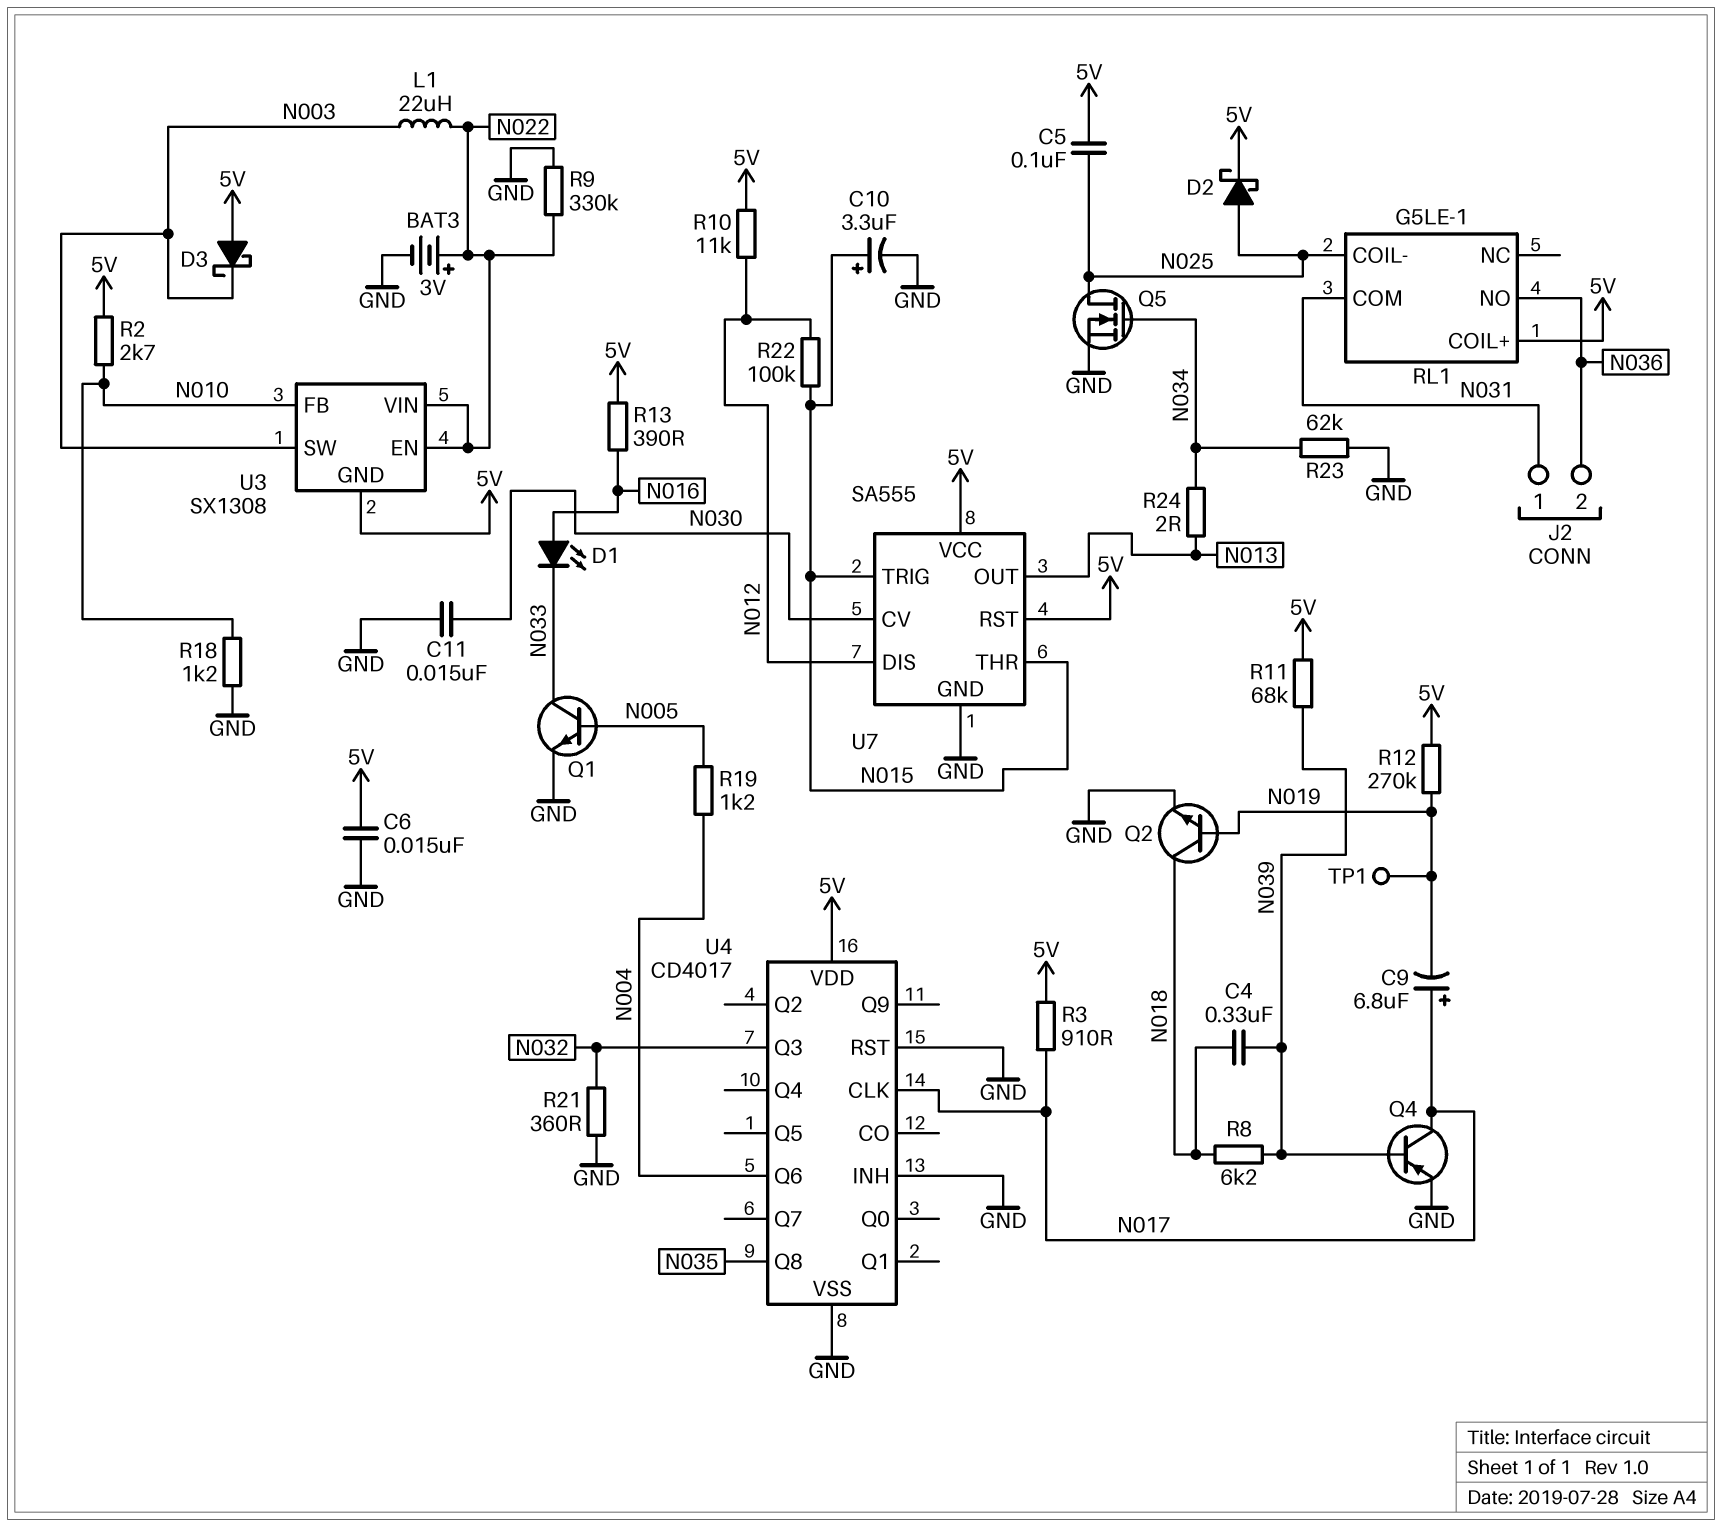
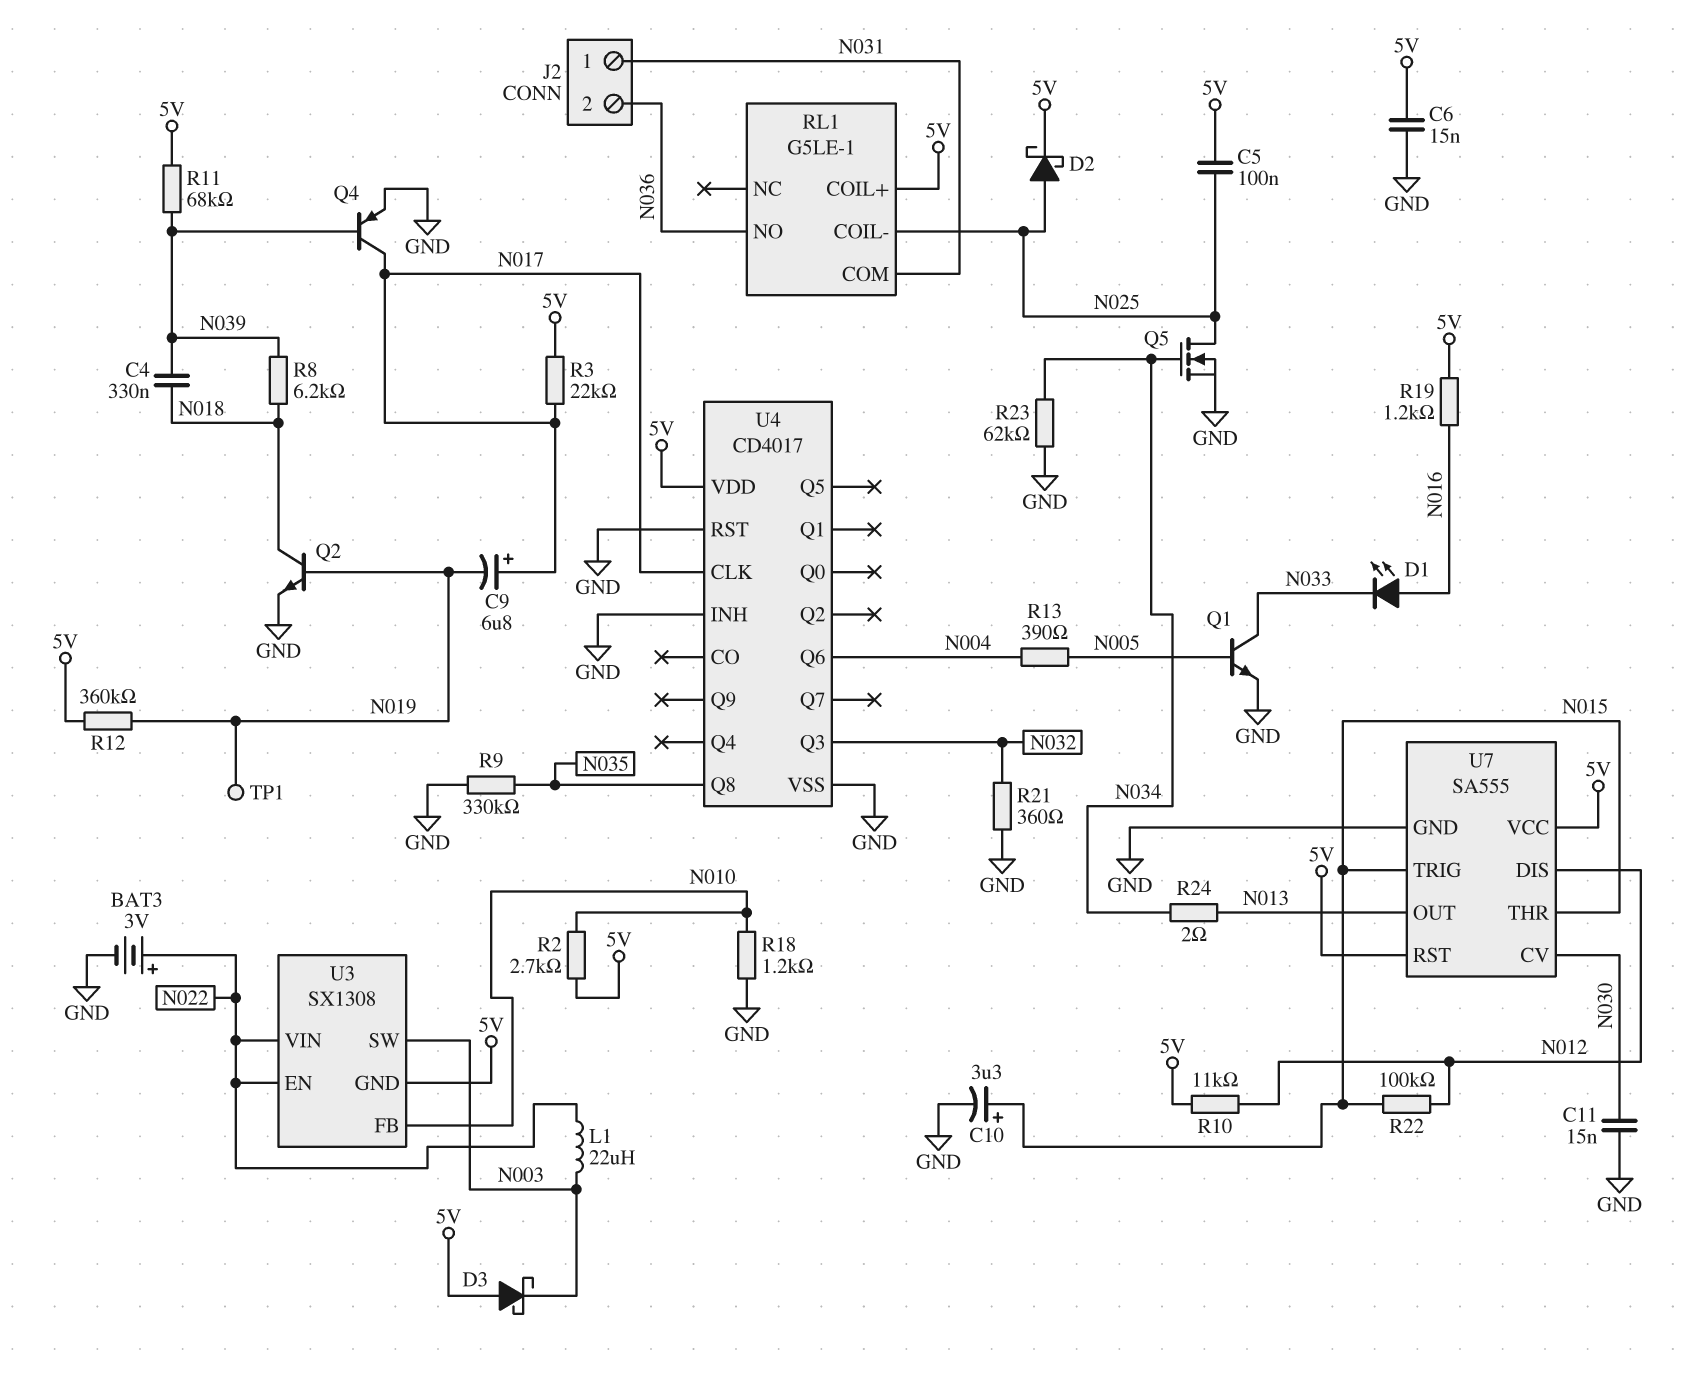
R3: 910 (5V, N017) -> 22k (5V, N017)
R9: 330k (GND, N022) -> 330k (GND, N035)
R12: 270k (5V, N019) -> 360k (5V, N019)
R13: 390 (5V, N016) -> 390 (N004, N005)
R19: 1.2k (N004, N005) -> 1.2k (5V, N016)

